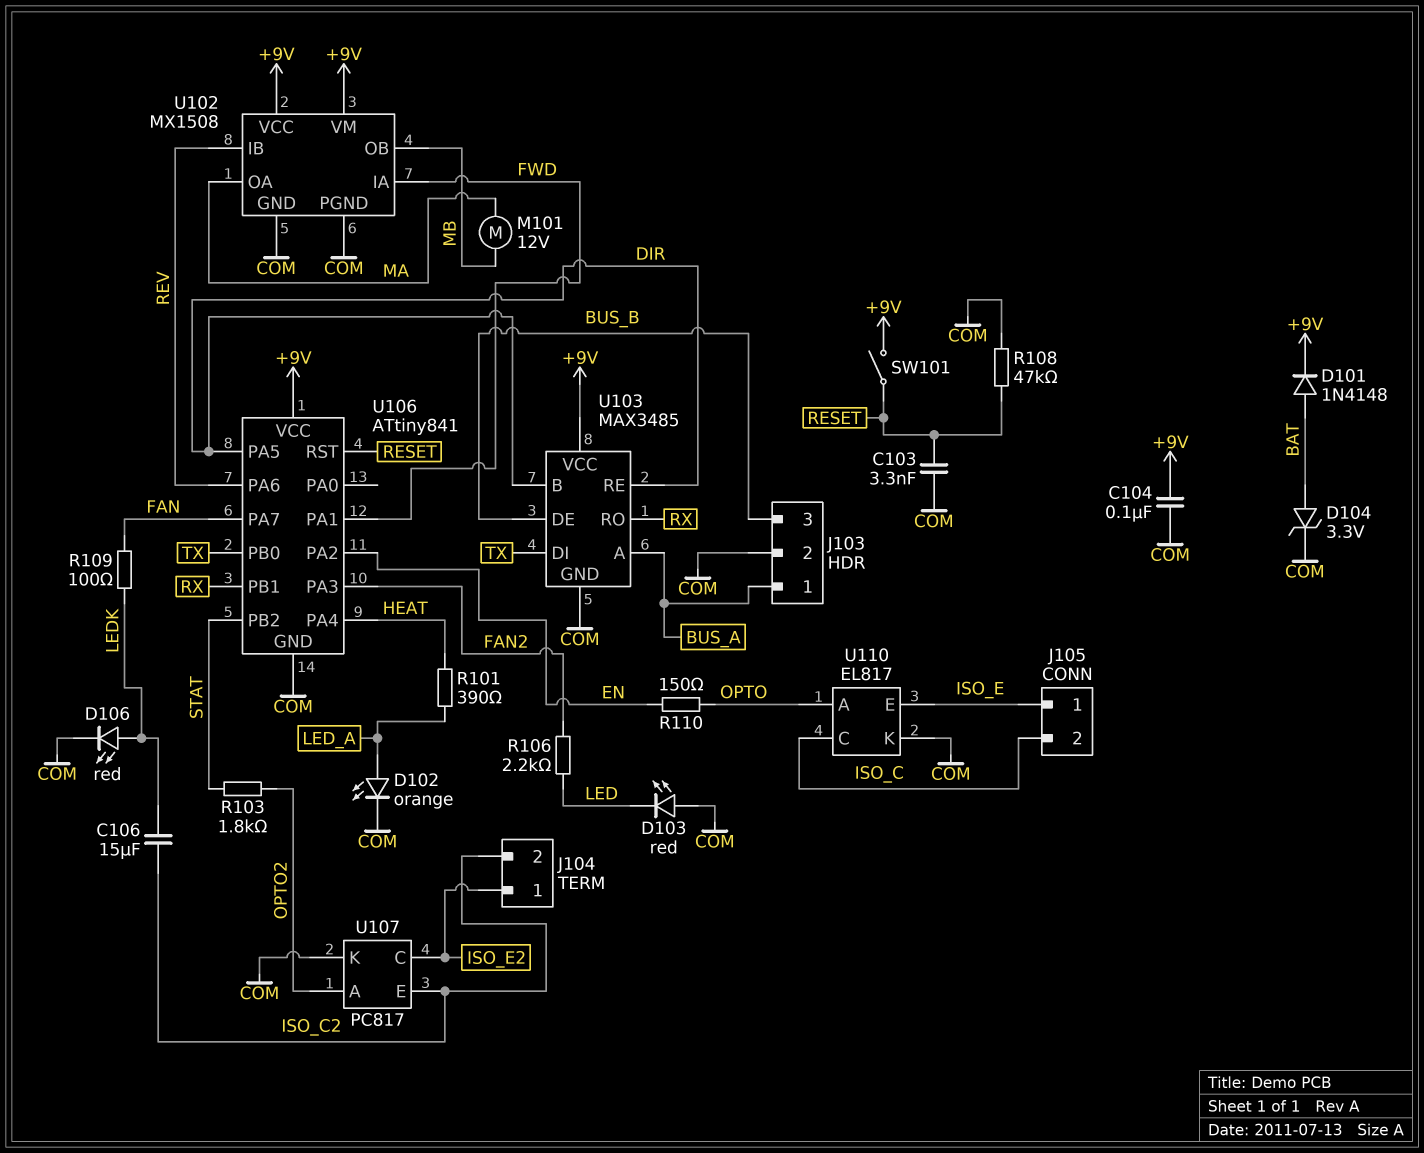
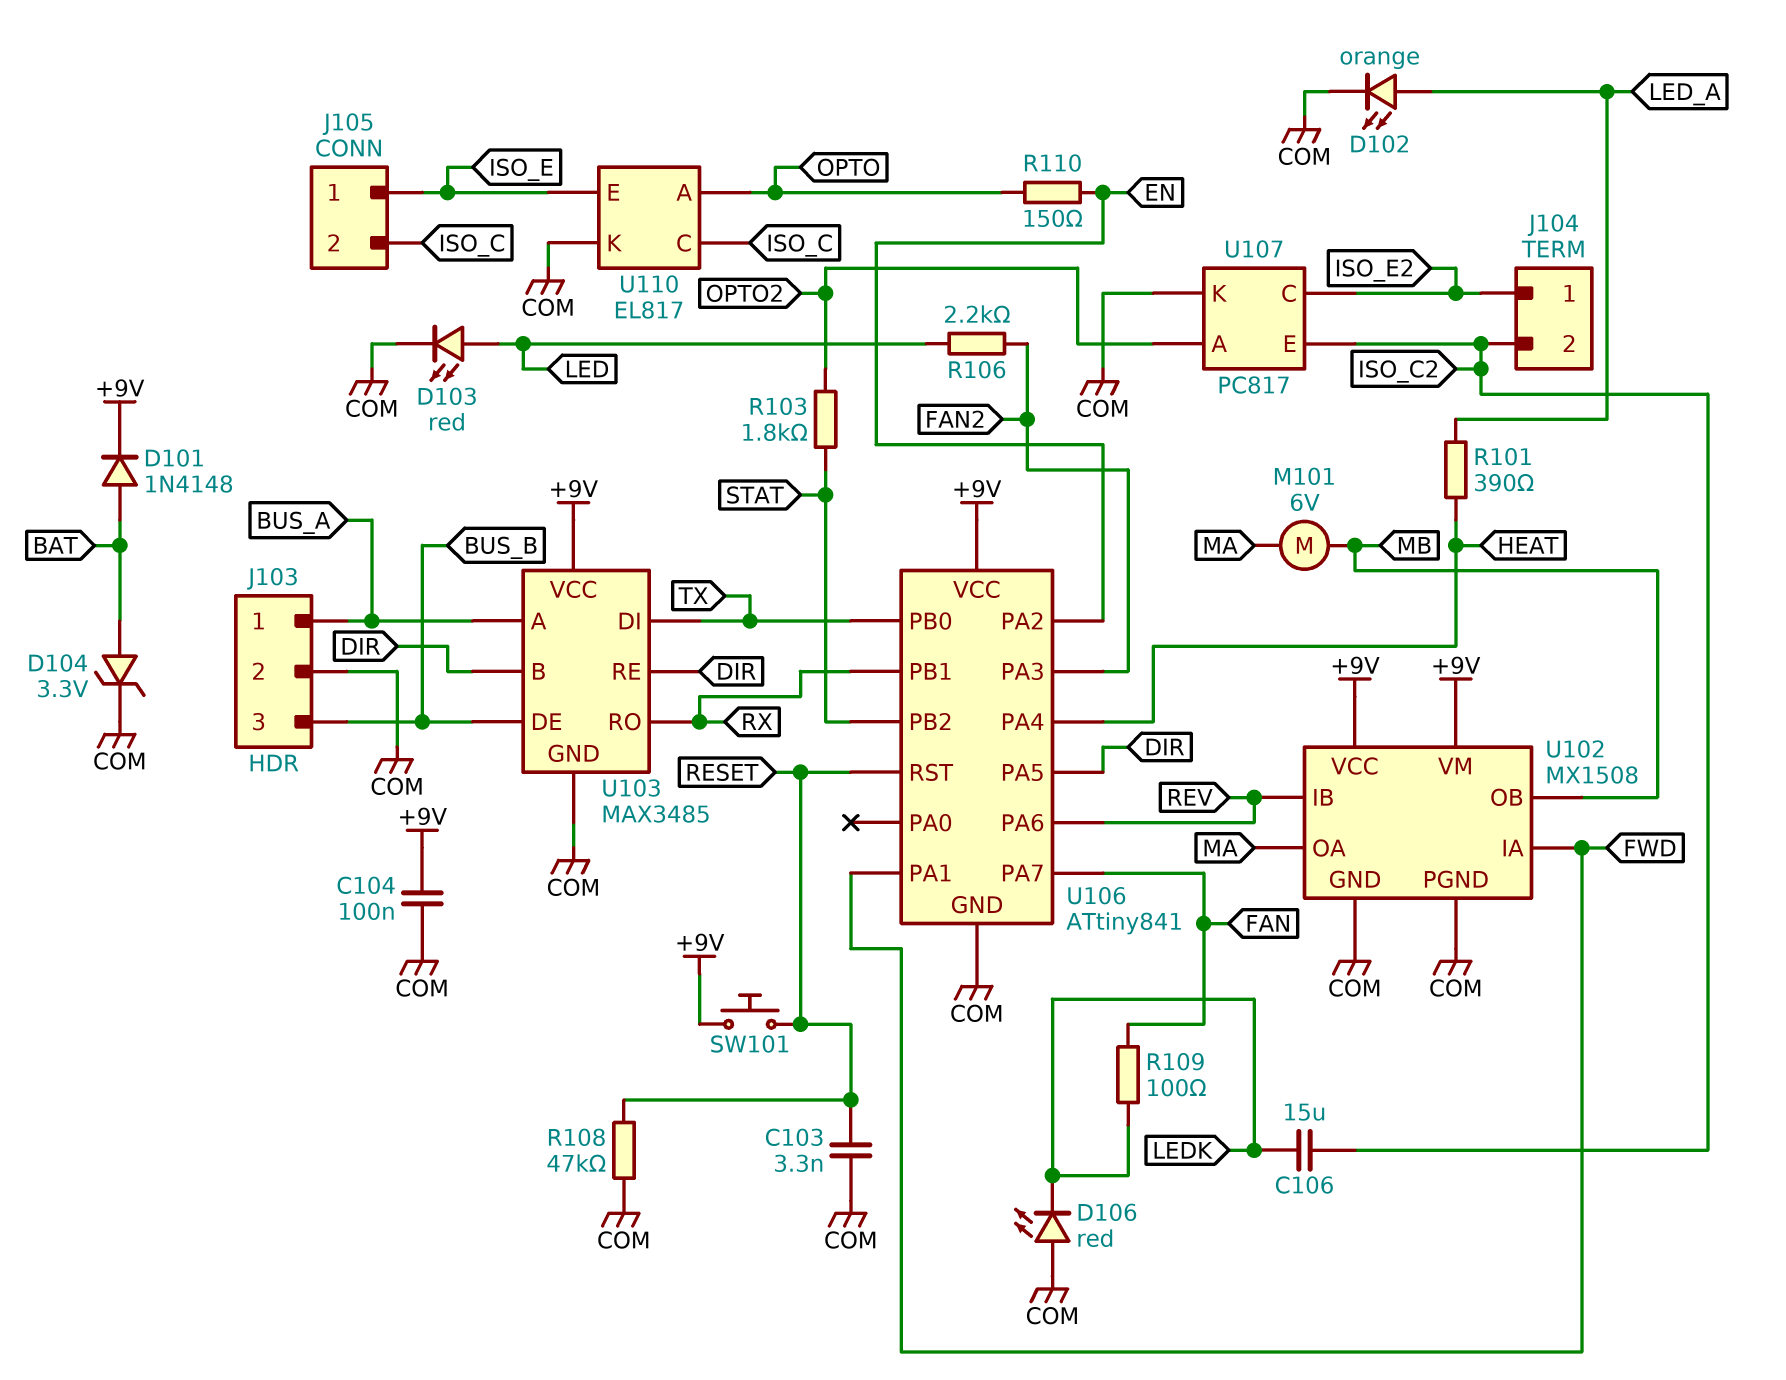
D103: LED red (A COM, K LED) -> LED red (A LED, K COM)
D106: LED red (A LEDK, K COM) -> LED red (A COM, K LEDK)
M101: motor 12V (MA, MB) -> motor 6V (MA, MB)
SW101: switch (+9V, RESET) -> button (+9V, RESET)

